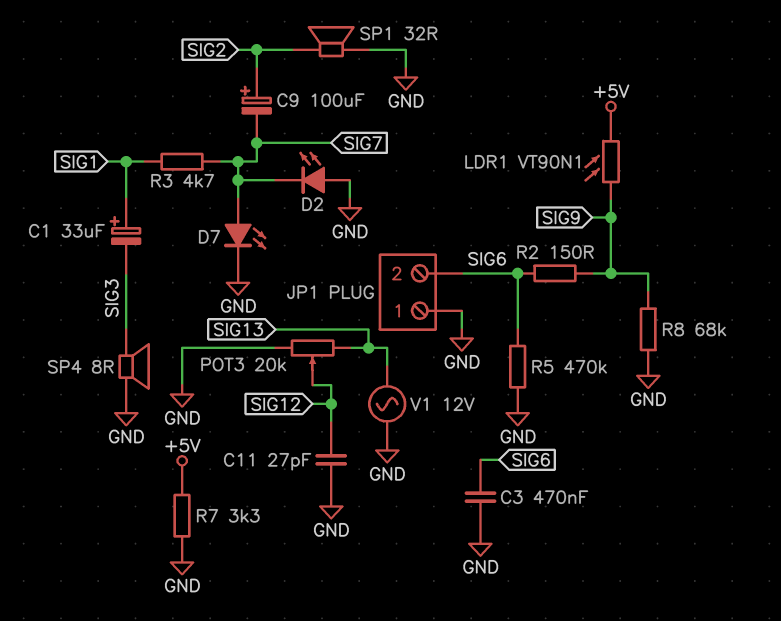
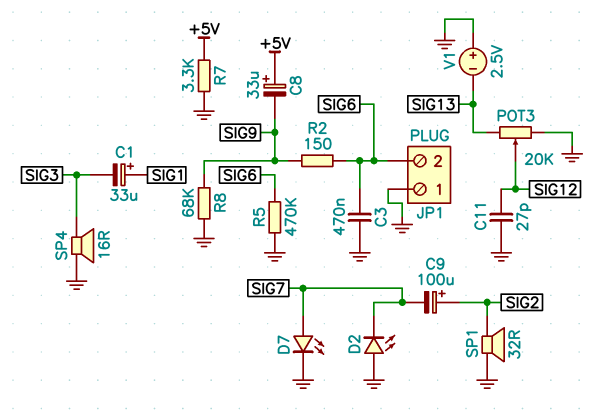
C8: none -> 33uF (plus +5V, minus SIG9)
LDR1: VT90N1 (+5V, SIG9) -> none
R3: 4.7k (SIG1, SIG7) -> none
SP4: speaker 8R (GND, SIG3) -> speaker 16R (GND, SIG3)
V1: AC 12V (GND, SIG13) -> 2.5V (plus GND, minus SIG13)

